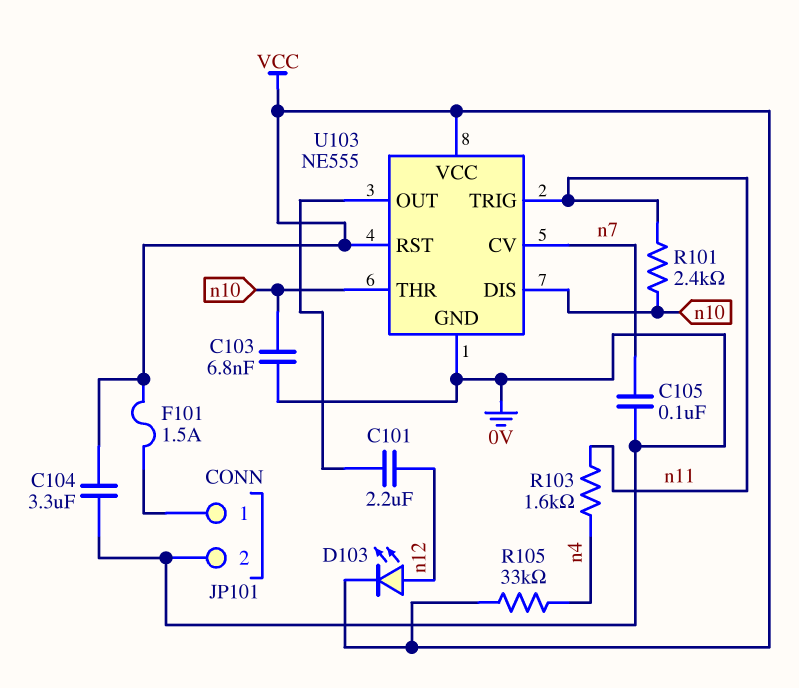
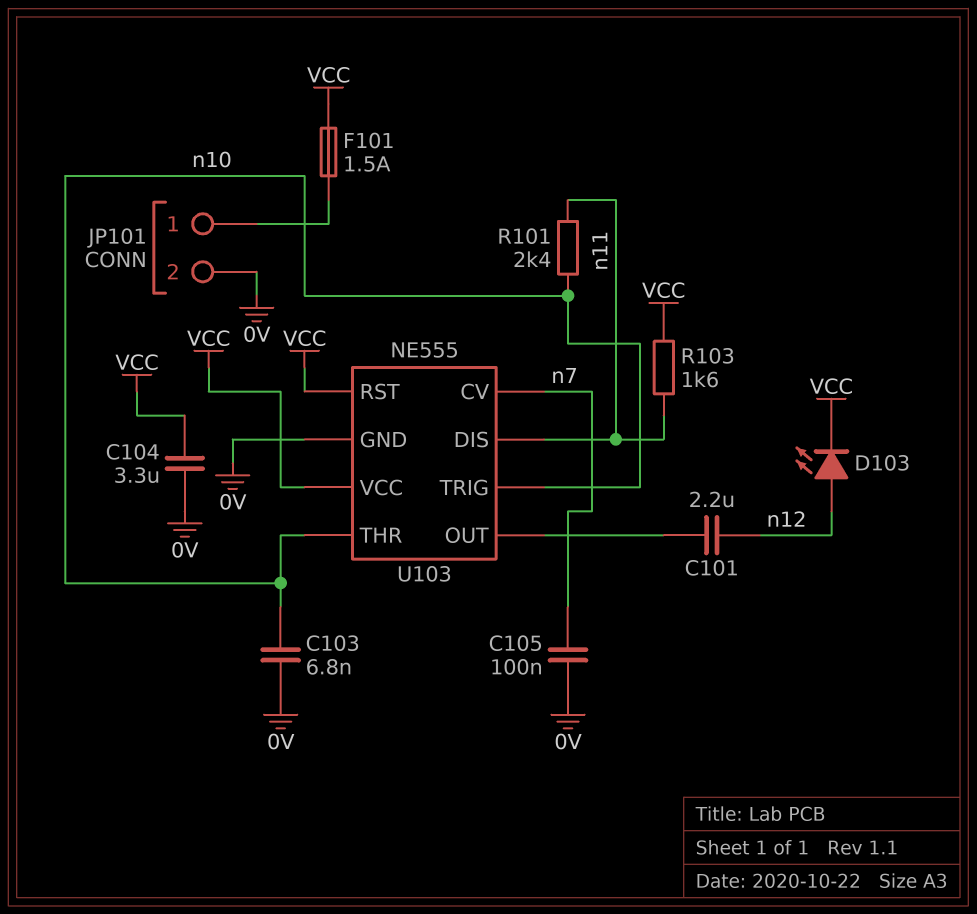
R103: 1.6k (n4, n11) -> 1.6k (VCC, n11)
R105: 33k (VCC, n4) -> none
U103 pin DIS: n10 -> n11
U103 pin TRIG: n11 -> n10

